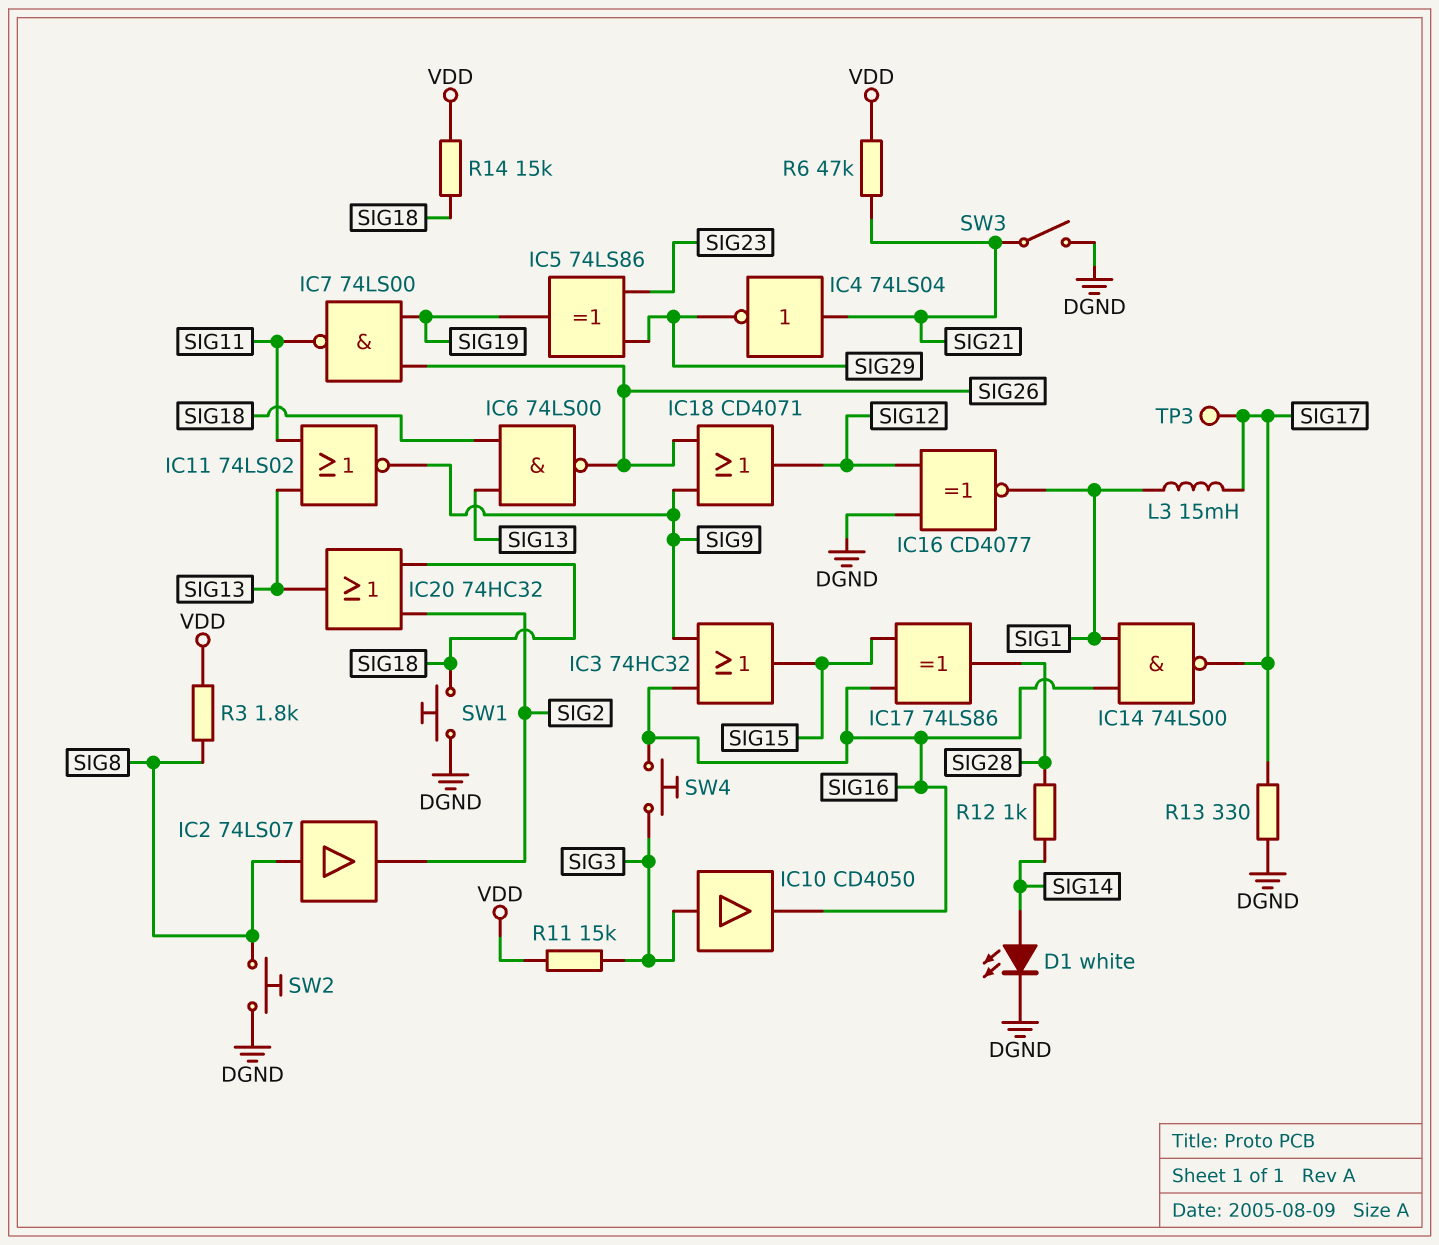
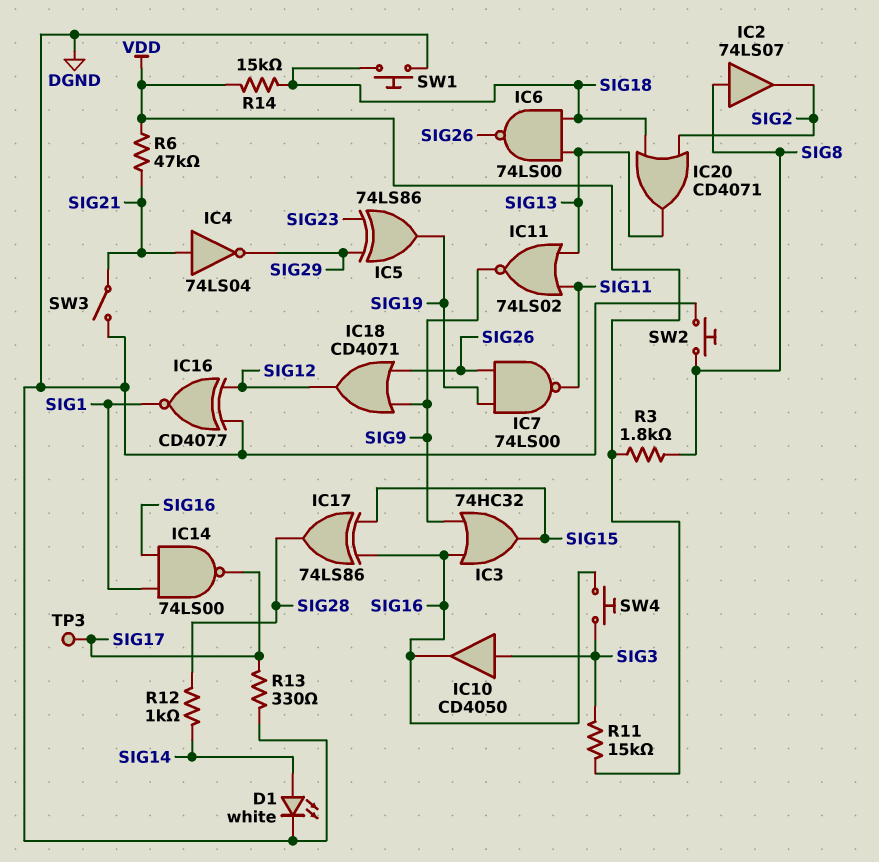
IC20: OR 74HC32 (in SIG2, in SIG18, out SIG13) -> OR CD4071 (in SIG2, in SIG18, out SIG13)
L3: 15mH (SIG1, SIG17) -> none

